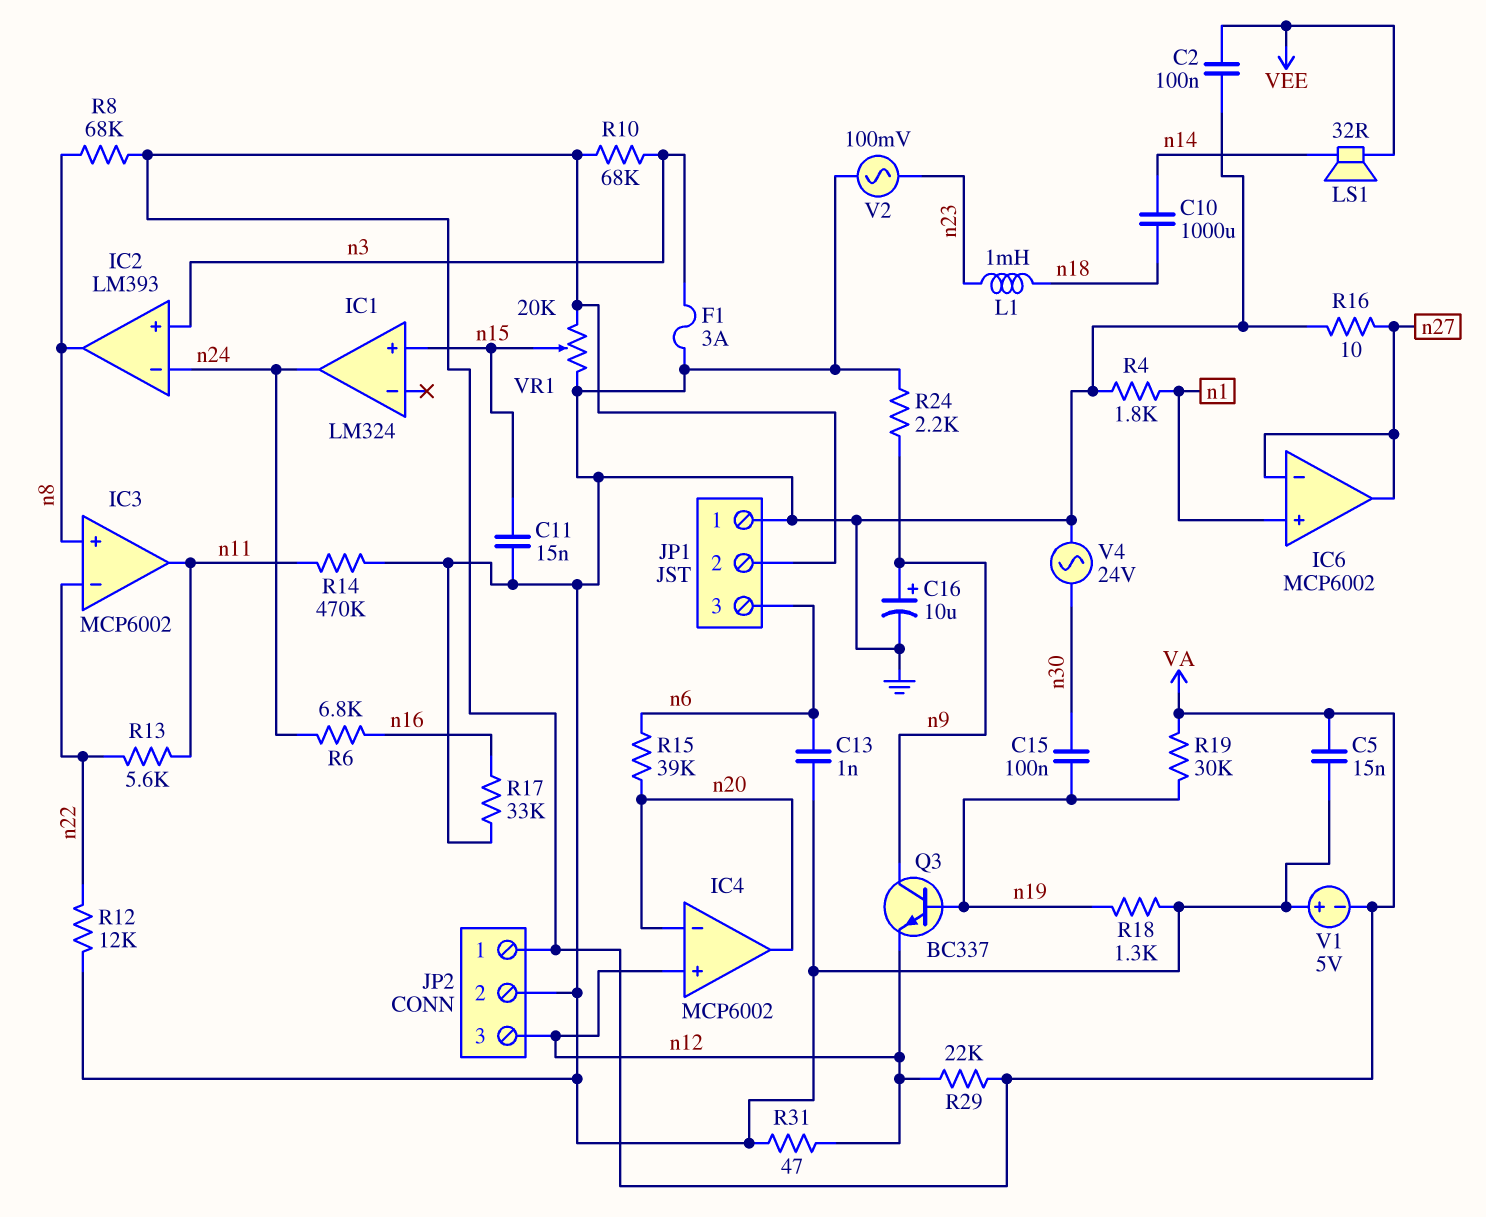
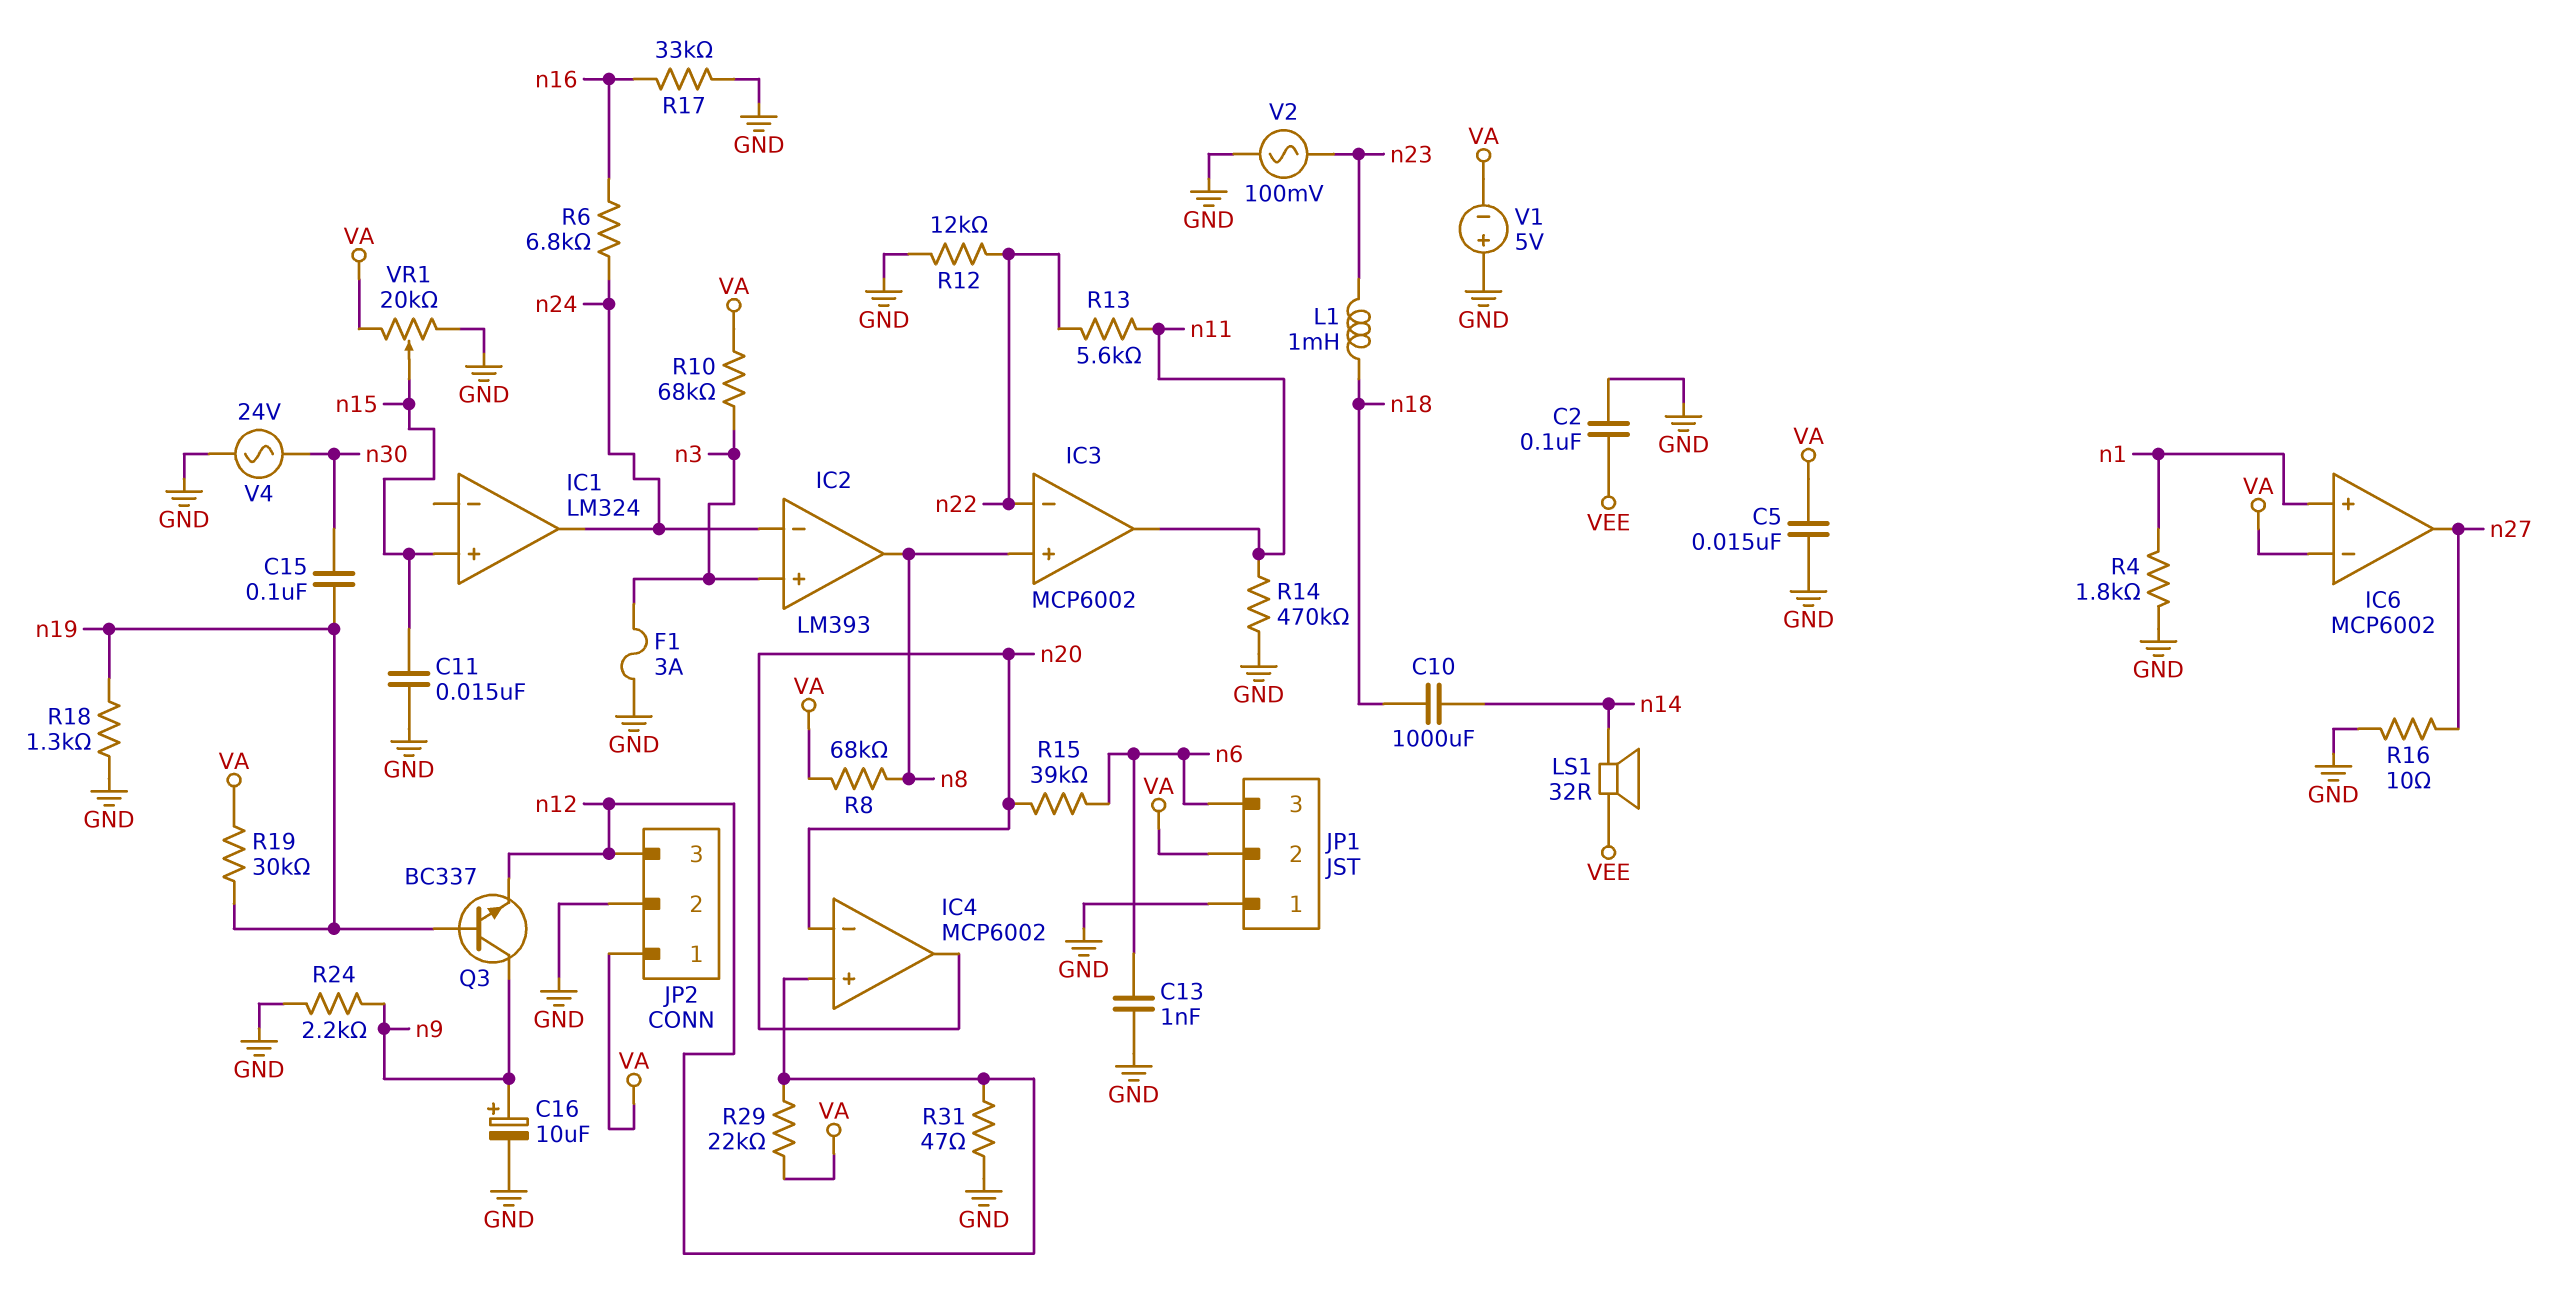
IC6 pin in-: n27 -> VA

